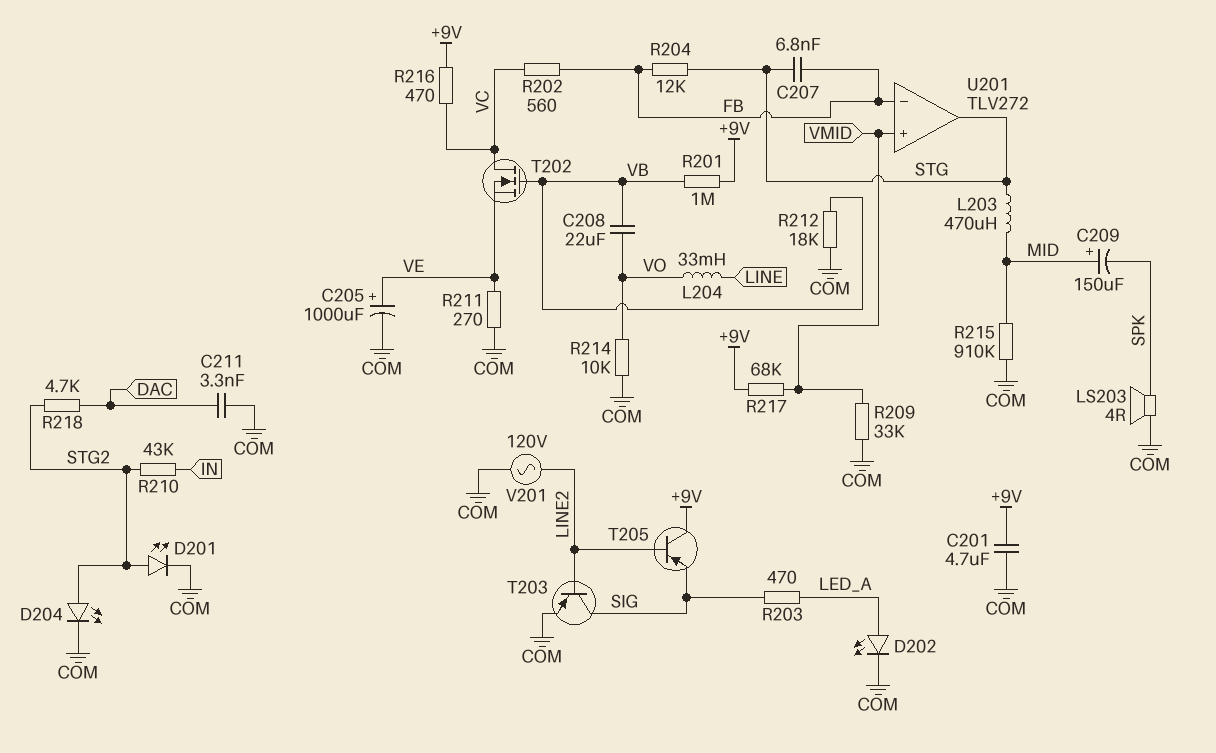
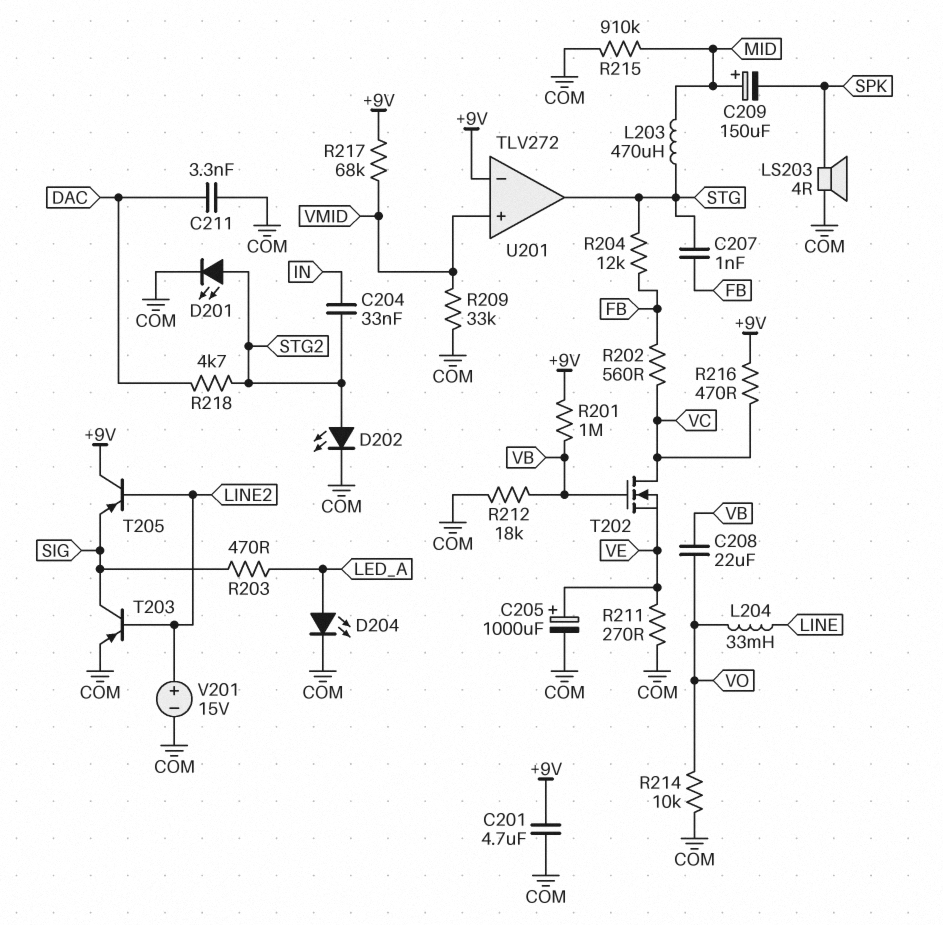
C204: none -> 33nF (IN, STG2)
C207: 6.8nF (FB, STG) -> 1nF (FB, STG)
D202: LED (A LED_A, K COM) -> LED (A STG2, K COM)
D204: LED (A STG2, K COM) -> LED (A LED_A, K COM)
R210: 43k (IN, STG2) -> none
U201 pin in-: FB -> +9V
V201: AC 120V (COM, LINE2) -> 15V (plus LINE2, minus COM)

